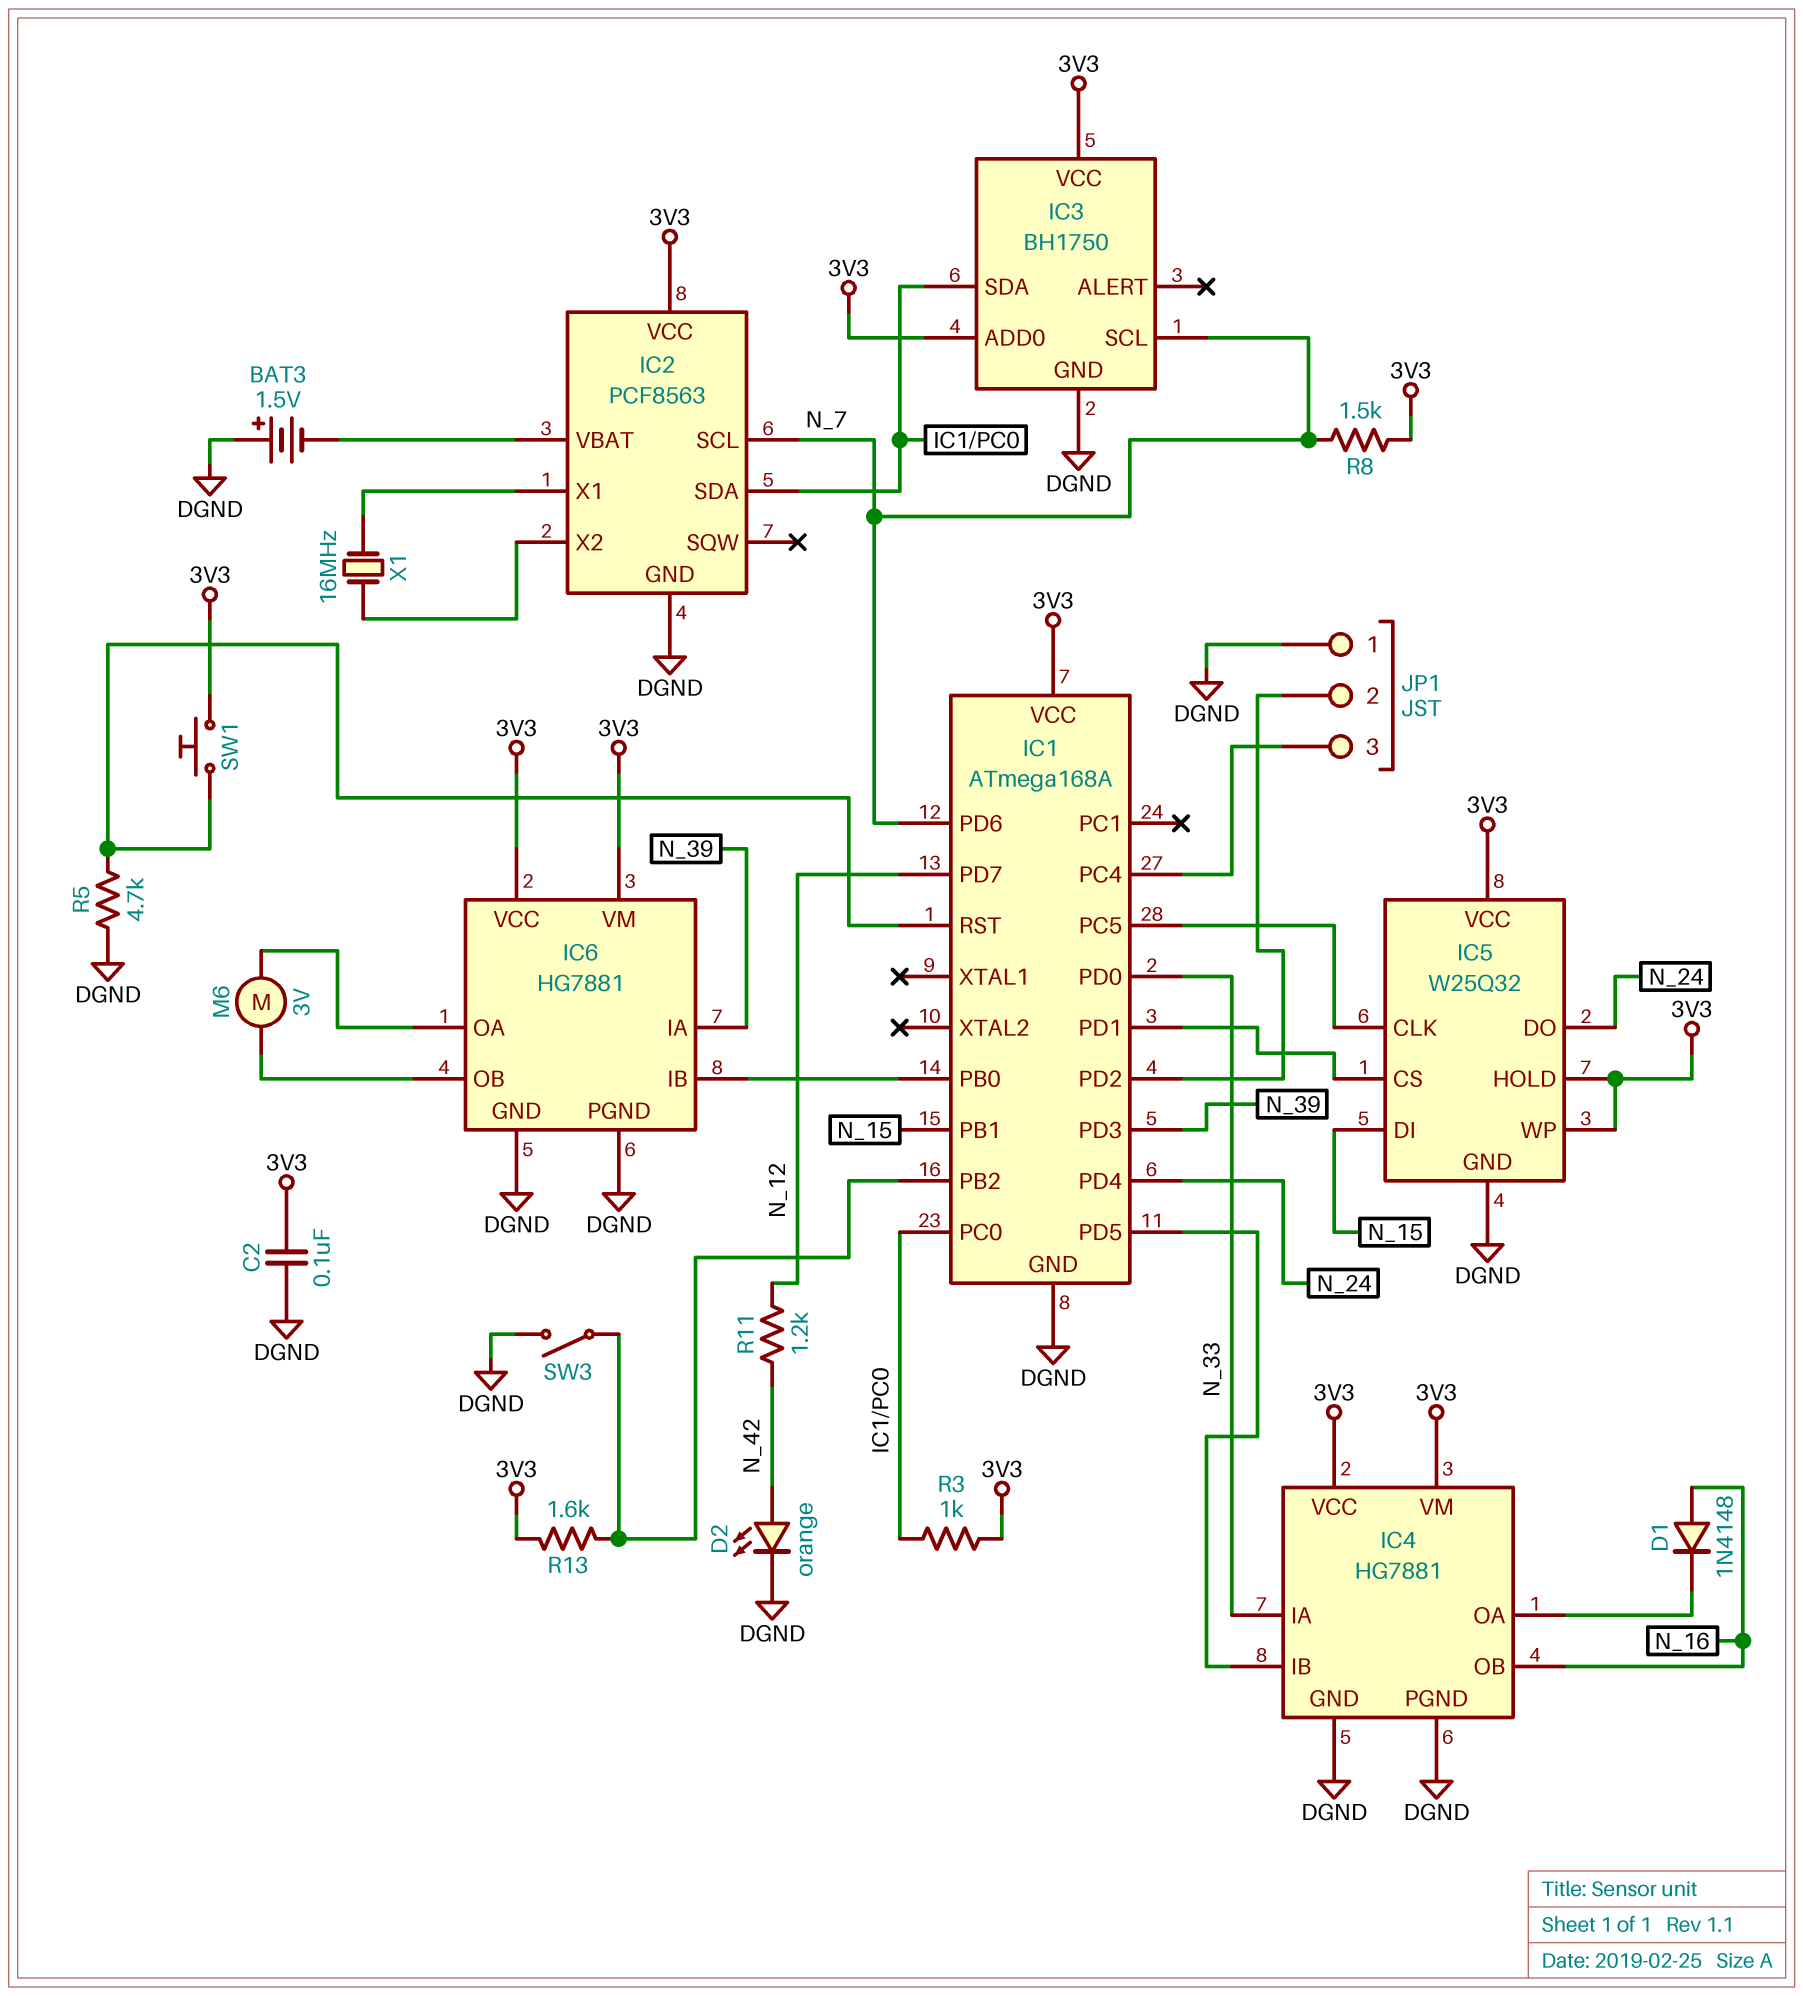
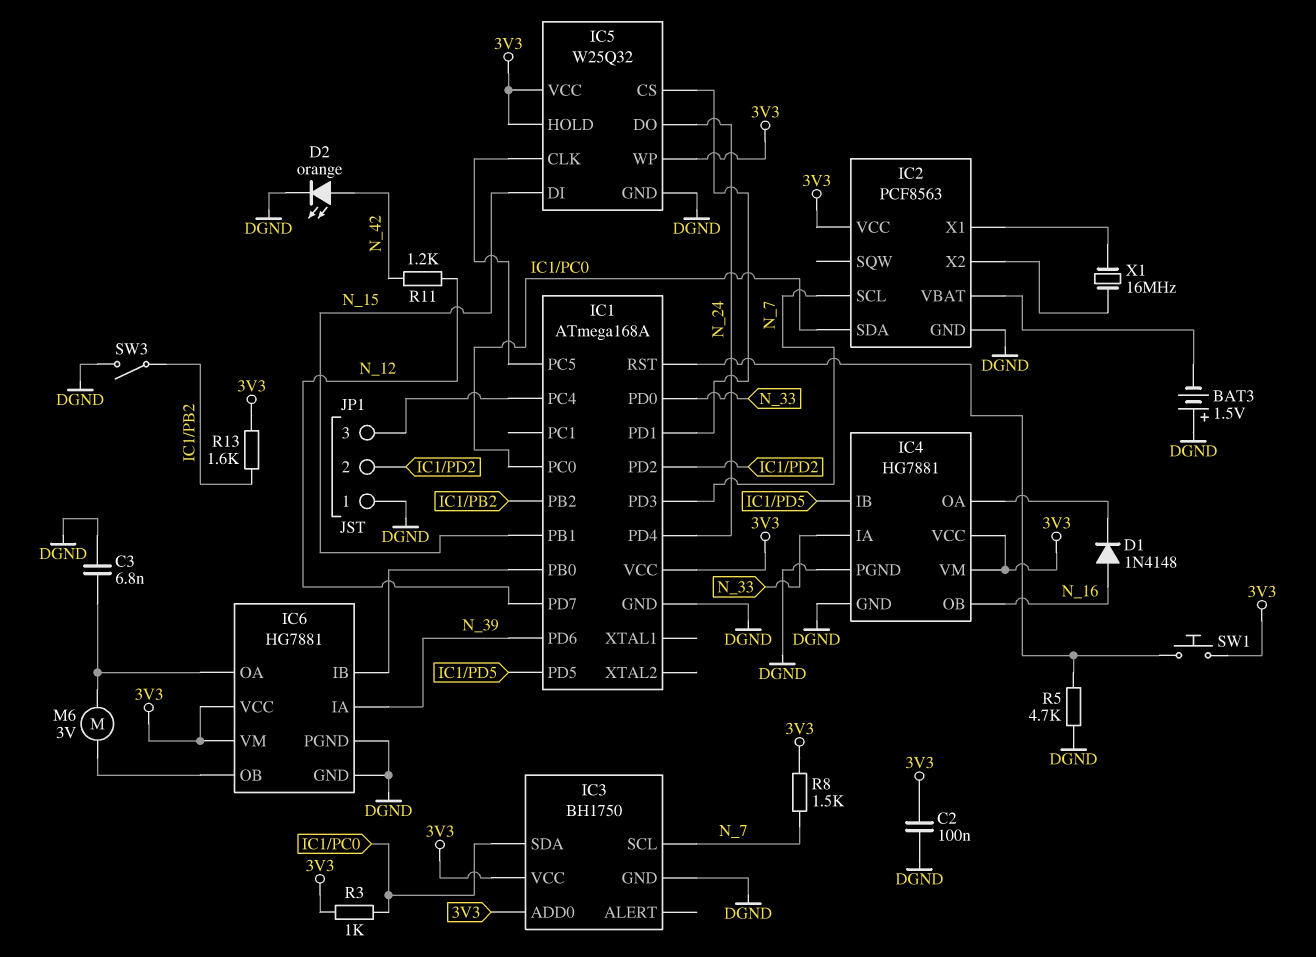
C3: none -> 6.8nF (DGND, IC6/OA)
IC1 pin PD3: N_39 -> N_7
IC1 pin PD6: N_7 -> N_39

